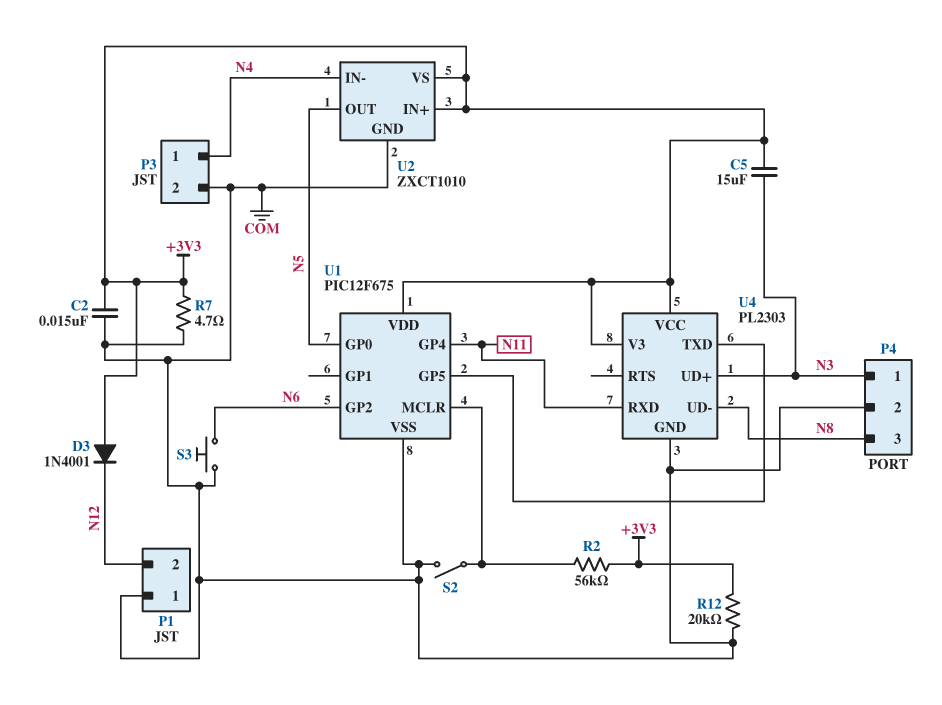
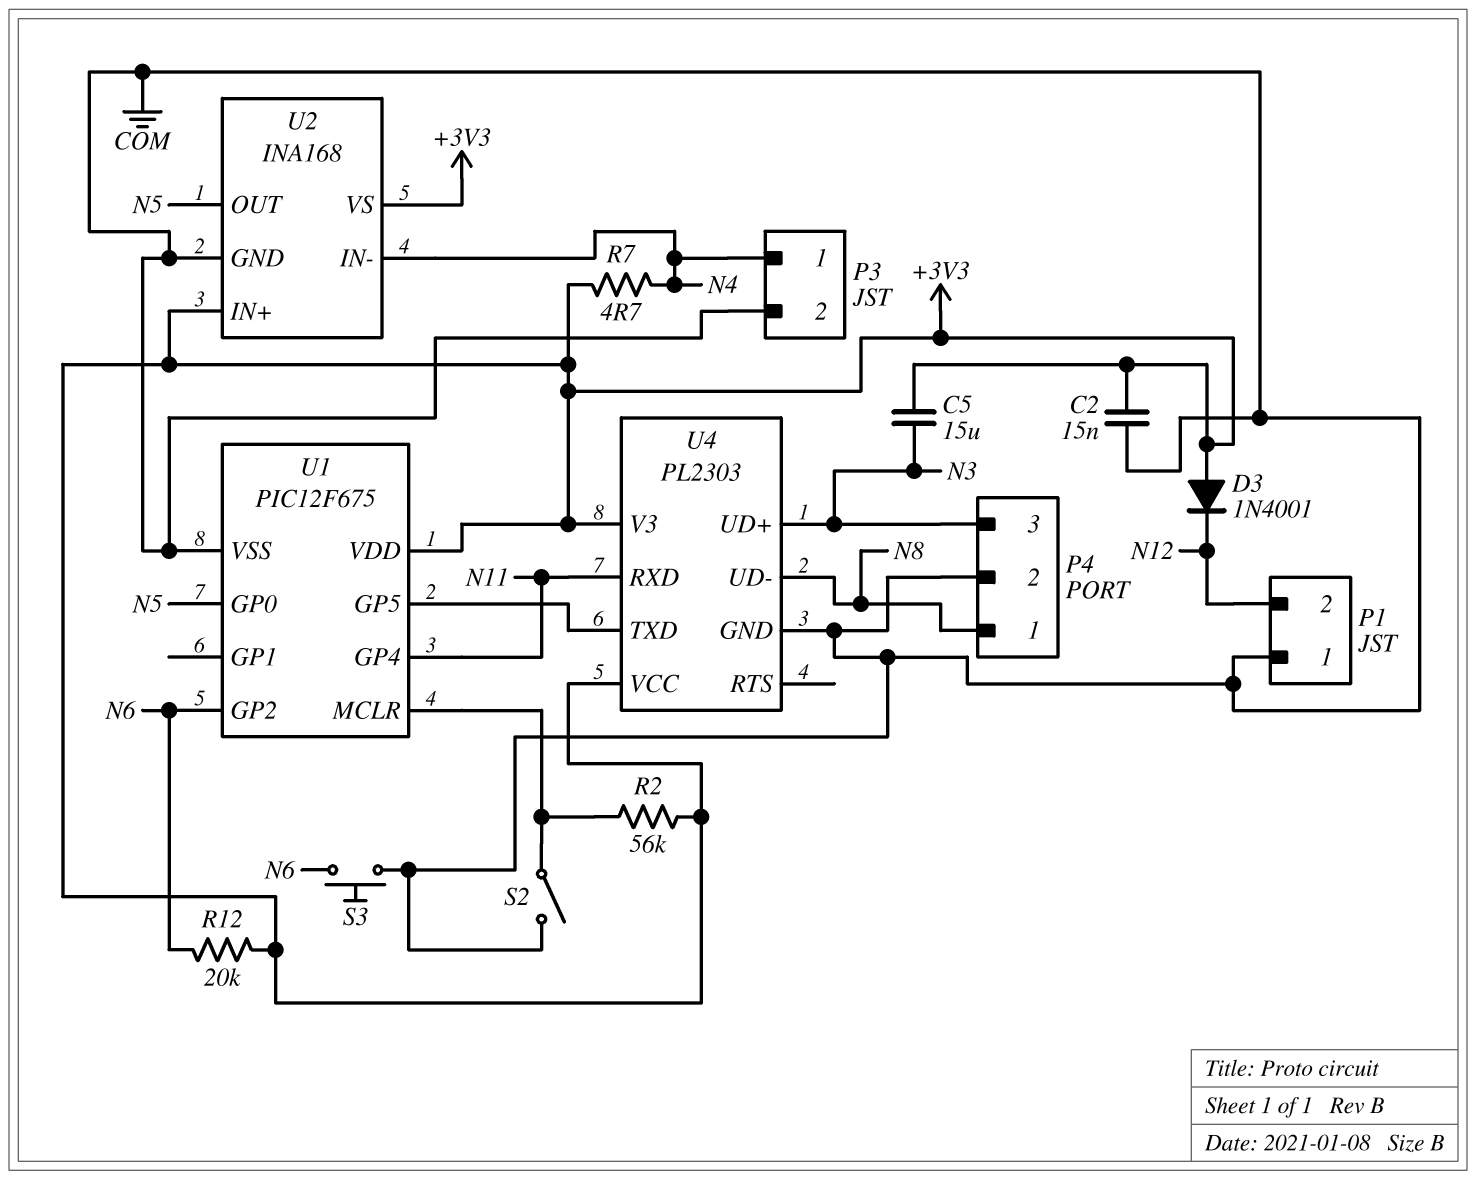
P4 pin 1: N3 -> N8
P4 pin 3: N8 -> N3
R7: 4.7 (+3V3, COM) -> 4.7 (+3V3, N4)
R12: 20k (+3V3, COM) -> 20k (+3V3, N6)
U2: ZXCT1010 -> INA168

